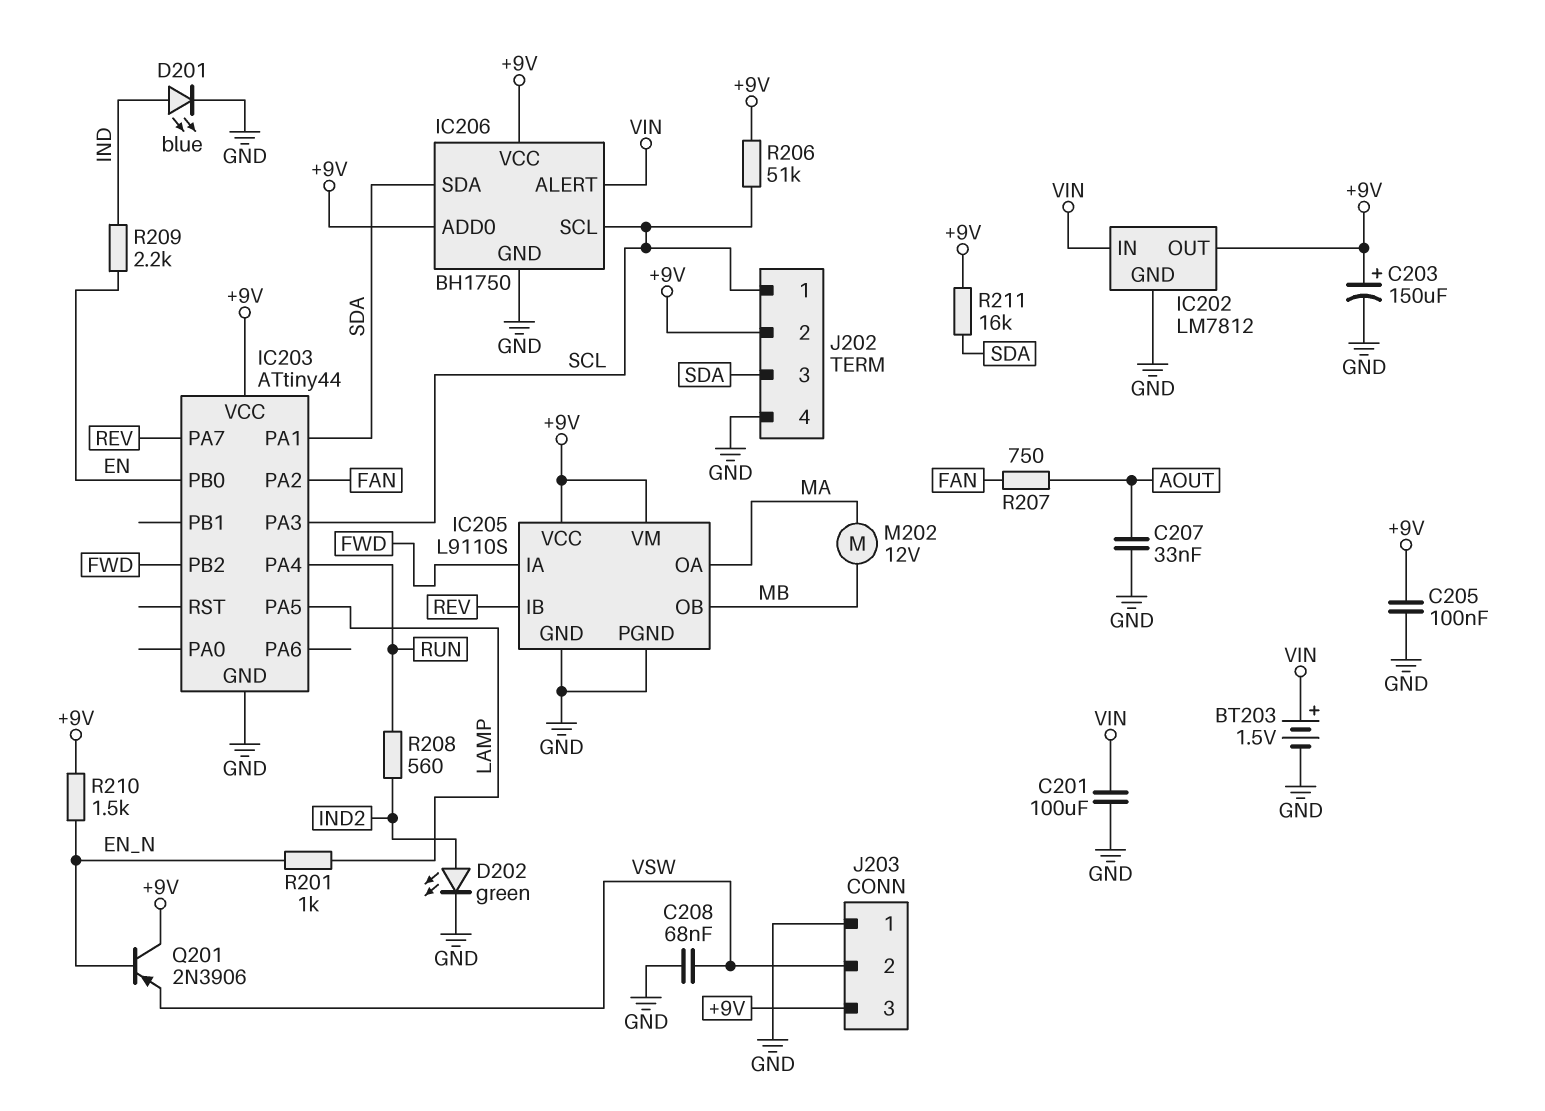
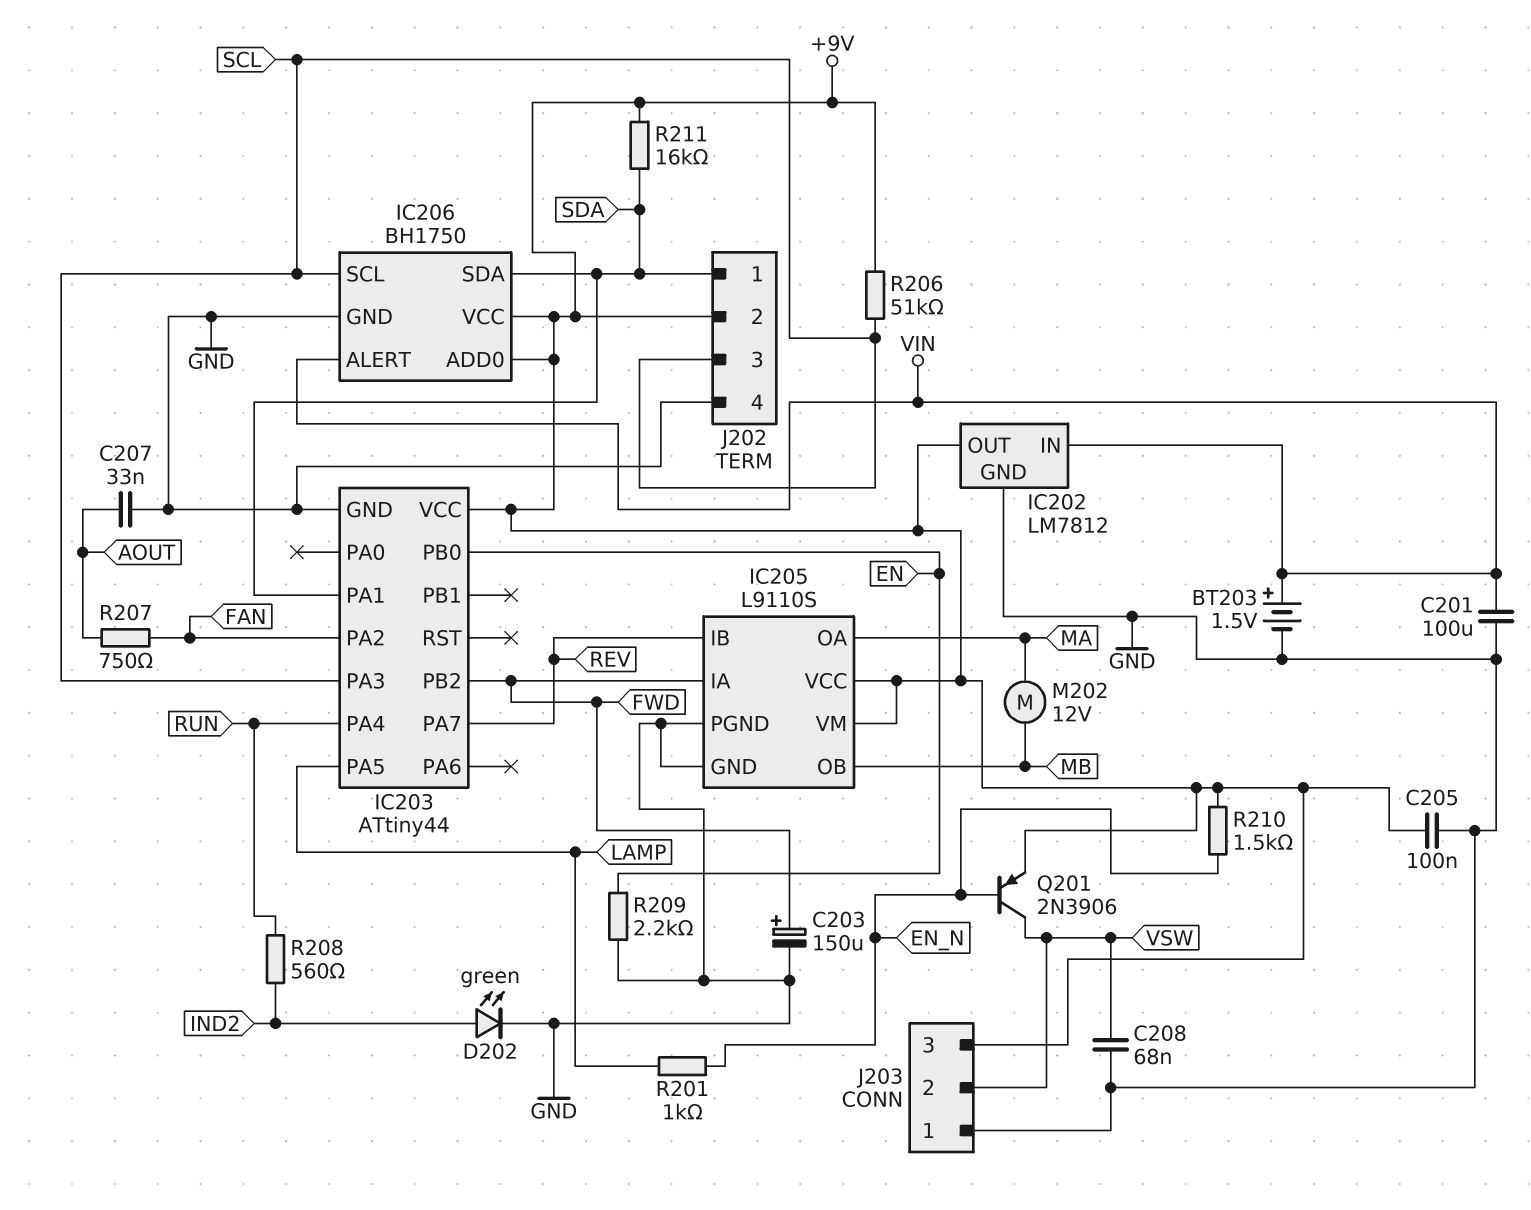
C203: 150uF (plus +9V, minus GND) -> 150uF (plus FWD, minus GND)
D201: LED blue (A IND, K GND) -> none
J202 pin 1: SCL -> SDA
J202 pin 3: SDA -> SCL
Q201: PNP 2N3906 (B EN_N, C +9V, E VSW) -> PNP 2N3906 (B EN_N, C VSW, E +9V)
R209: 2.2k (EN, IND) -> 2.2k (EN, GND)

